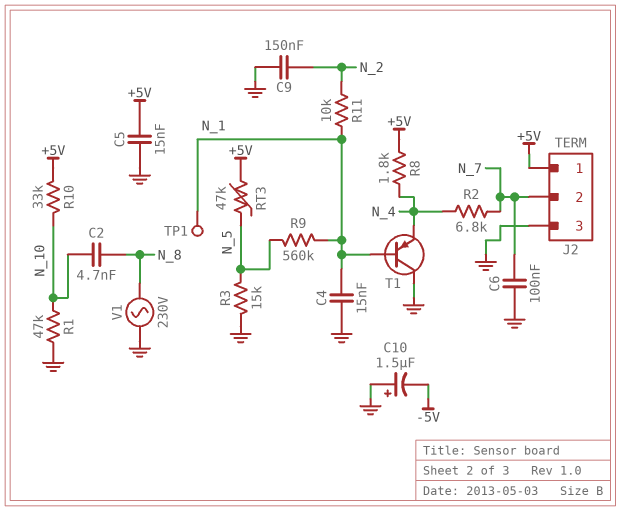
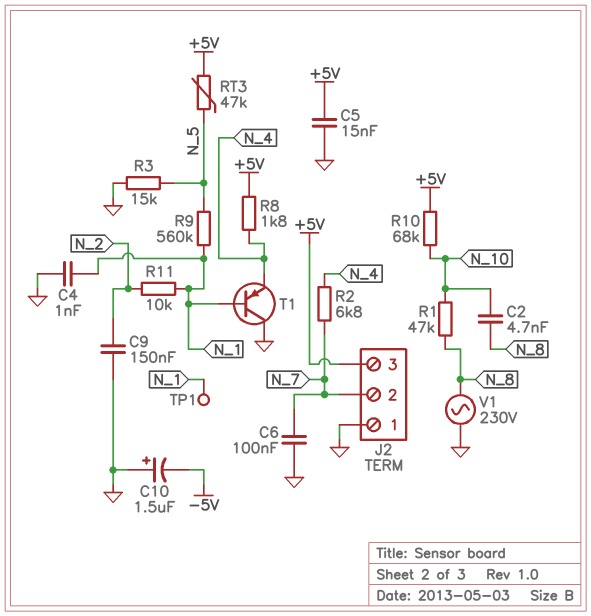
C4: 15nF (GND, N_1) -> 1nF (GND, N_1)
J2 pin 1: +5V -> GND
J2 pin 3: GND -> +5V
R1: 47k (GND, N_10) -> 47k (N_8, N_10)
R10: 33k (+5V, N_10) -> 68k (+5V, N_10)

